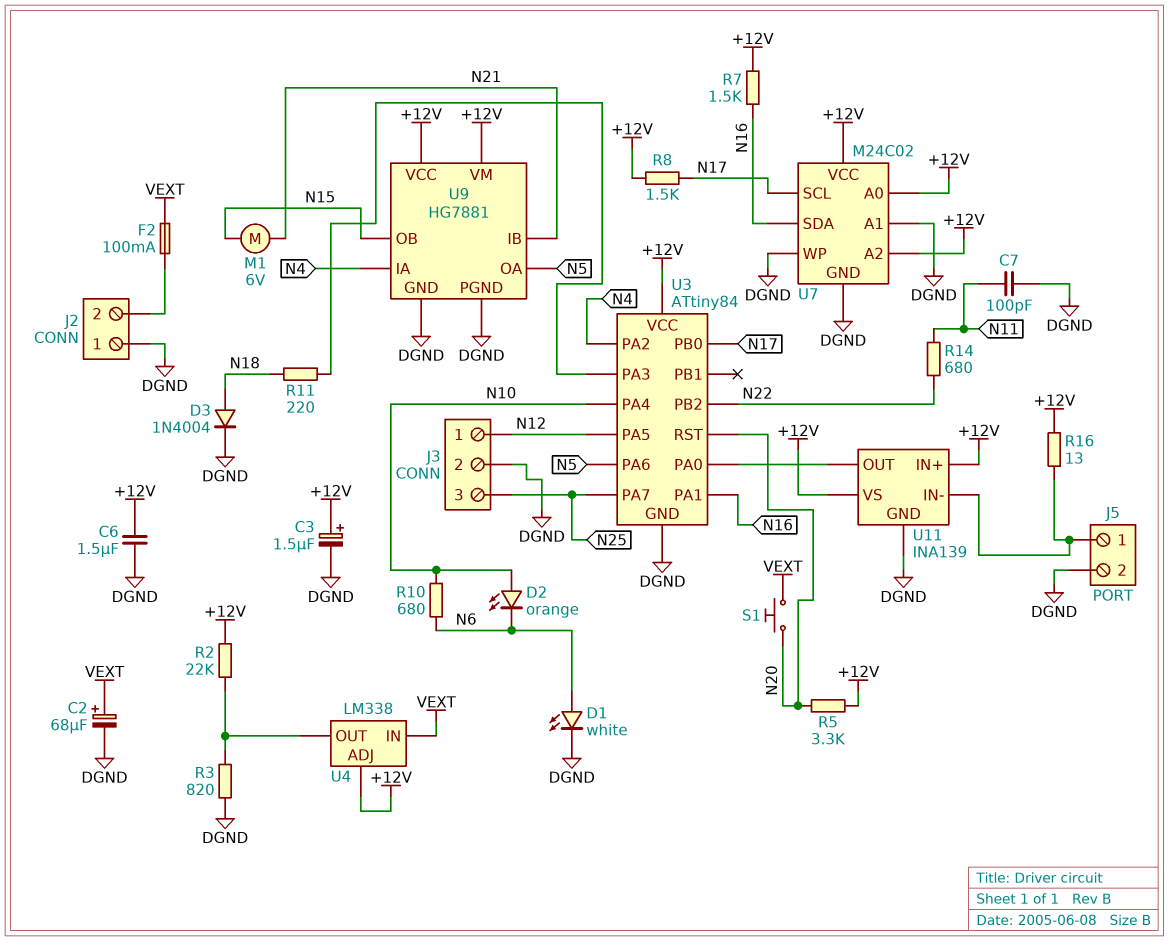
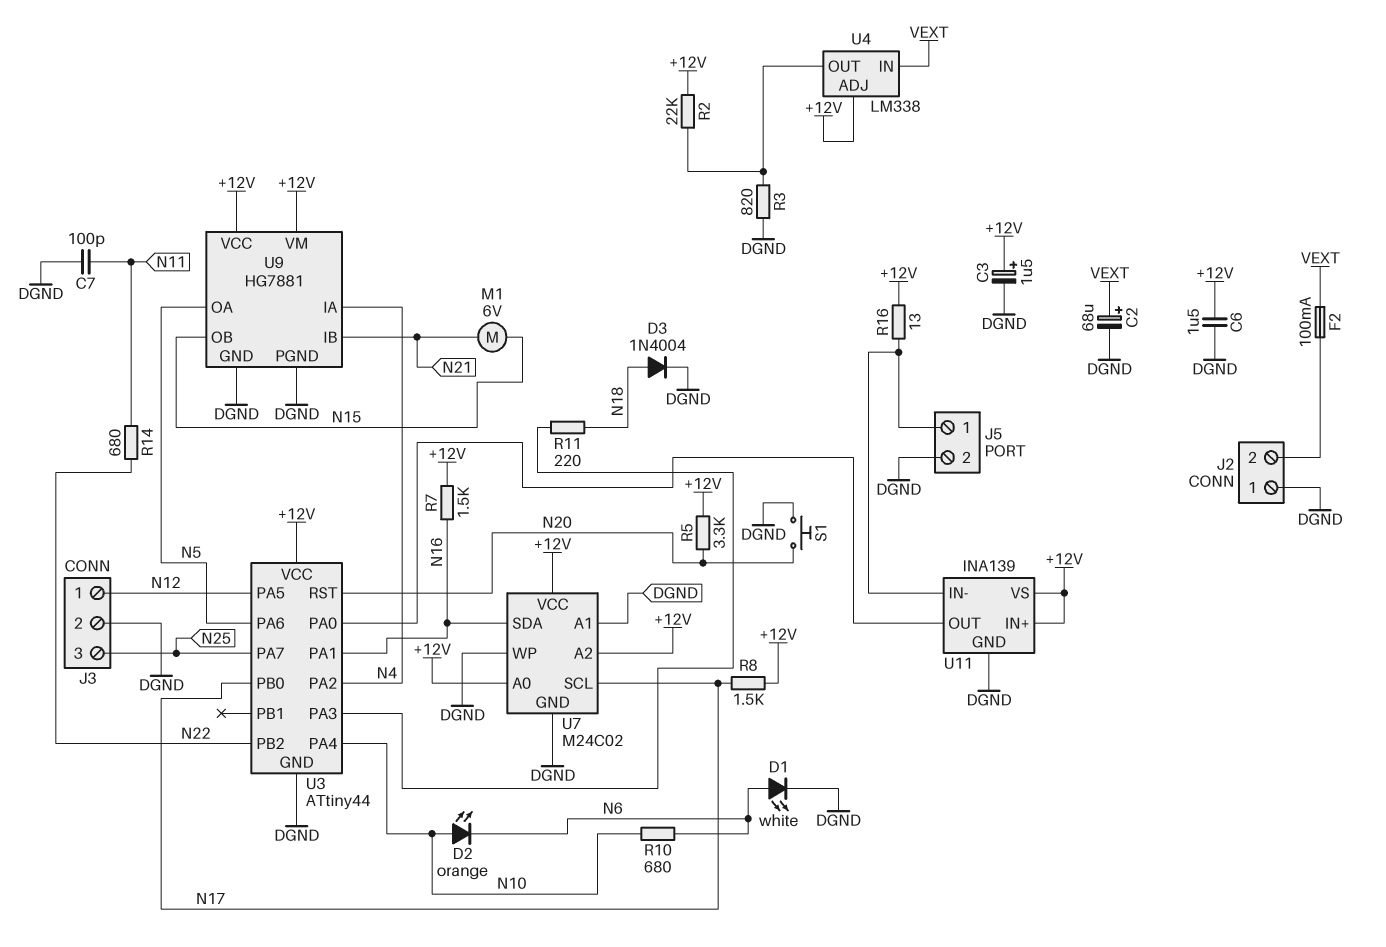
S1: button (N20, VEXT) -> button (DGND, N20)
U3: ATtiny84 -> ATtiny44

